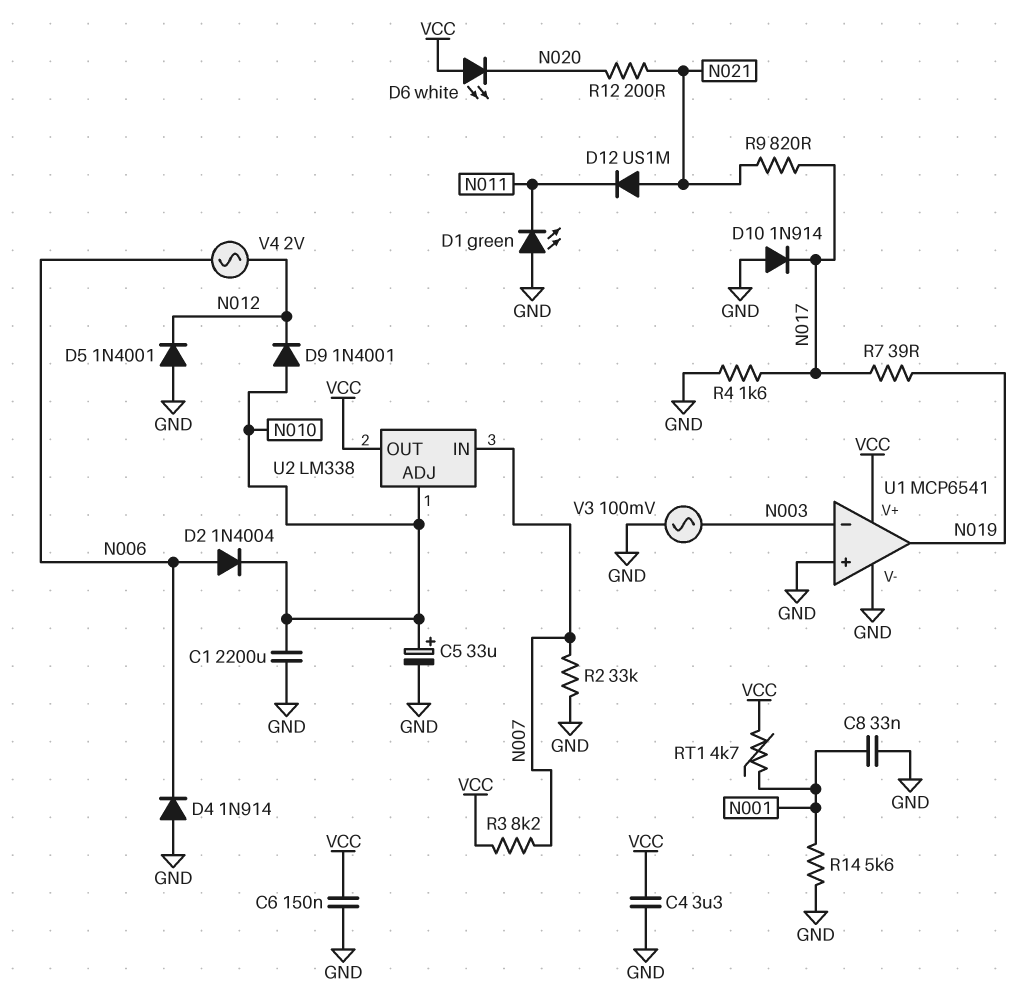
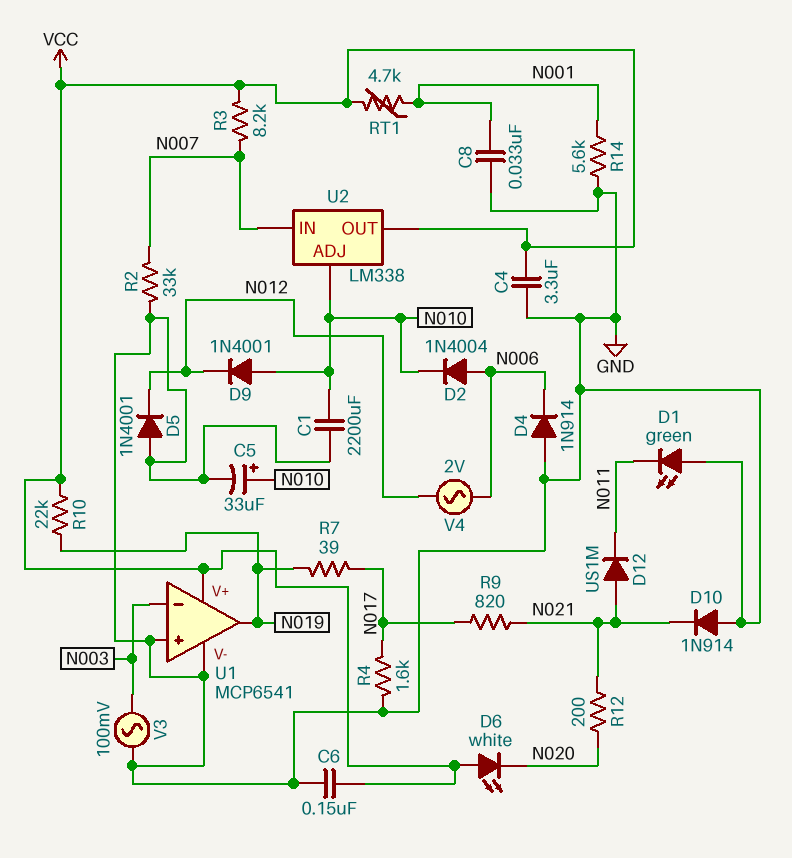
D10: diode 1N914 (A GND, K N017) -> diode 1N914 (A GND, K N021)
R10: none -> 22k (N019, VCC)

